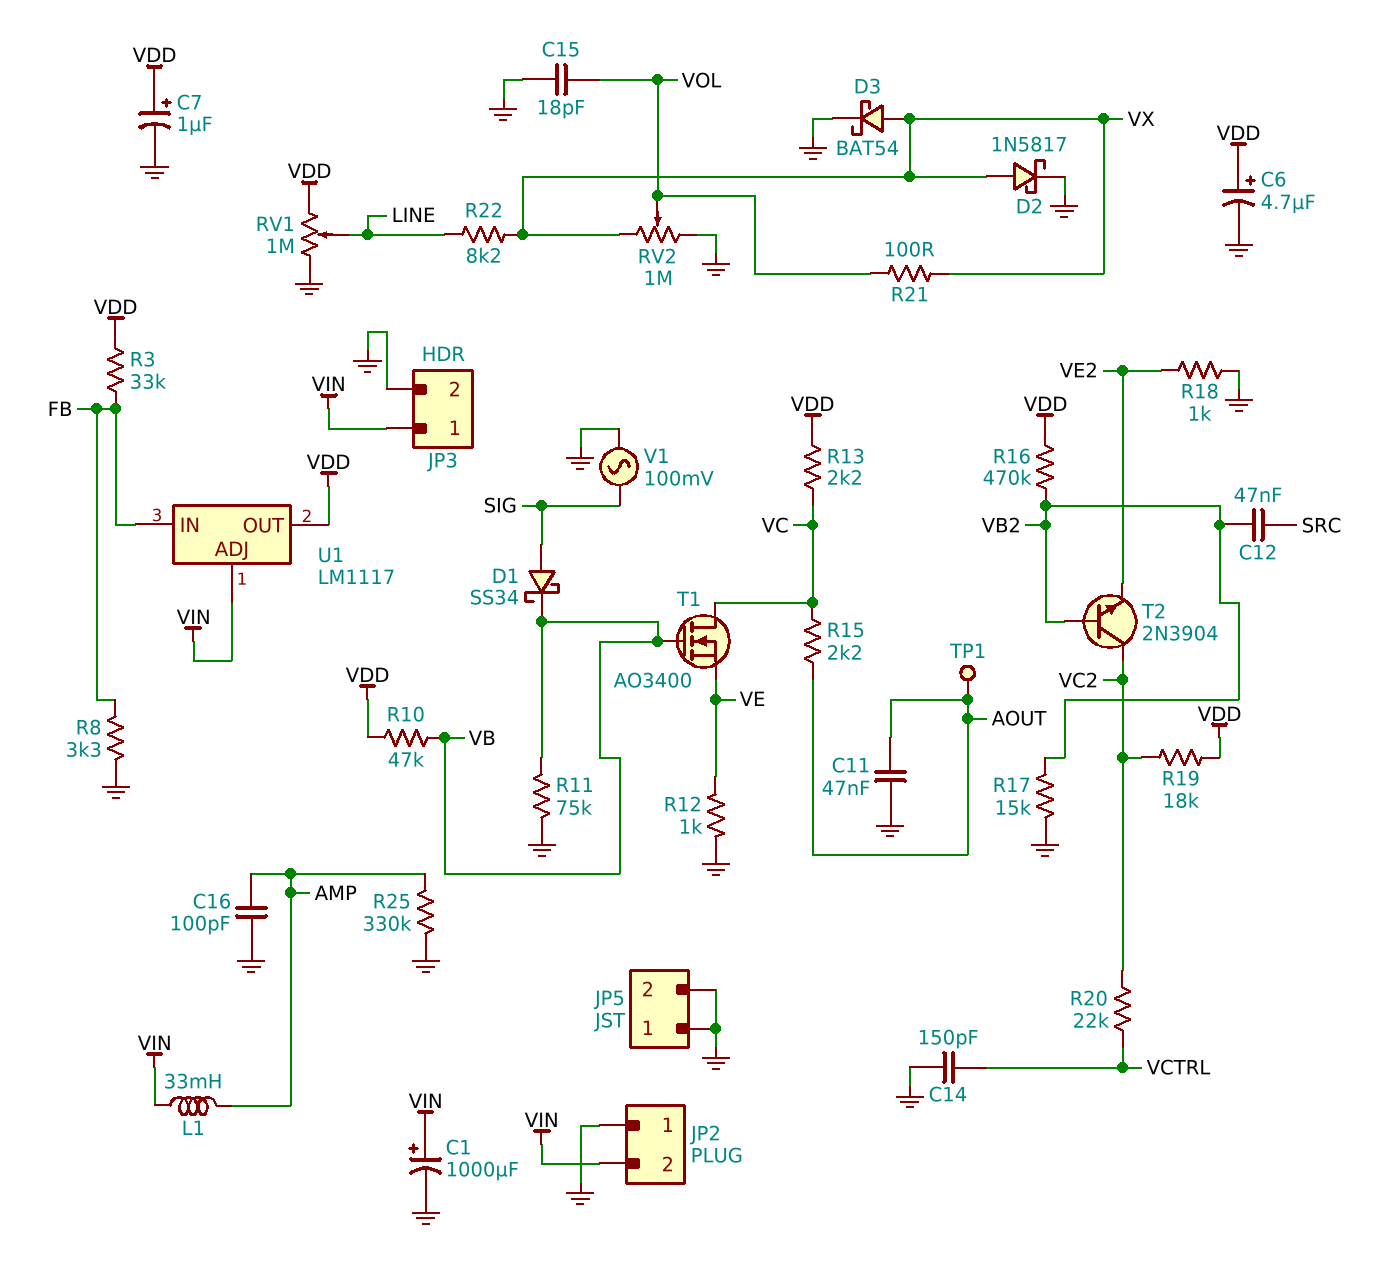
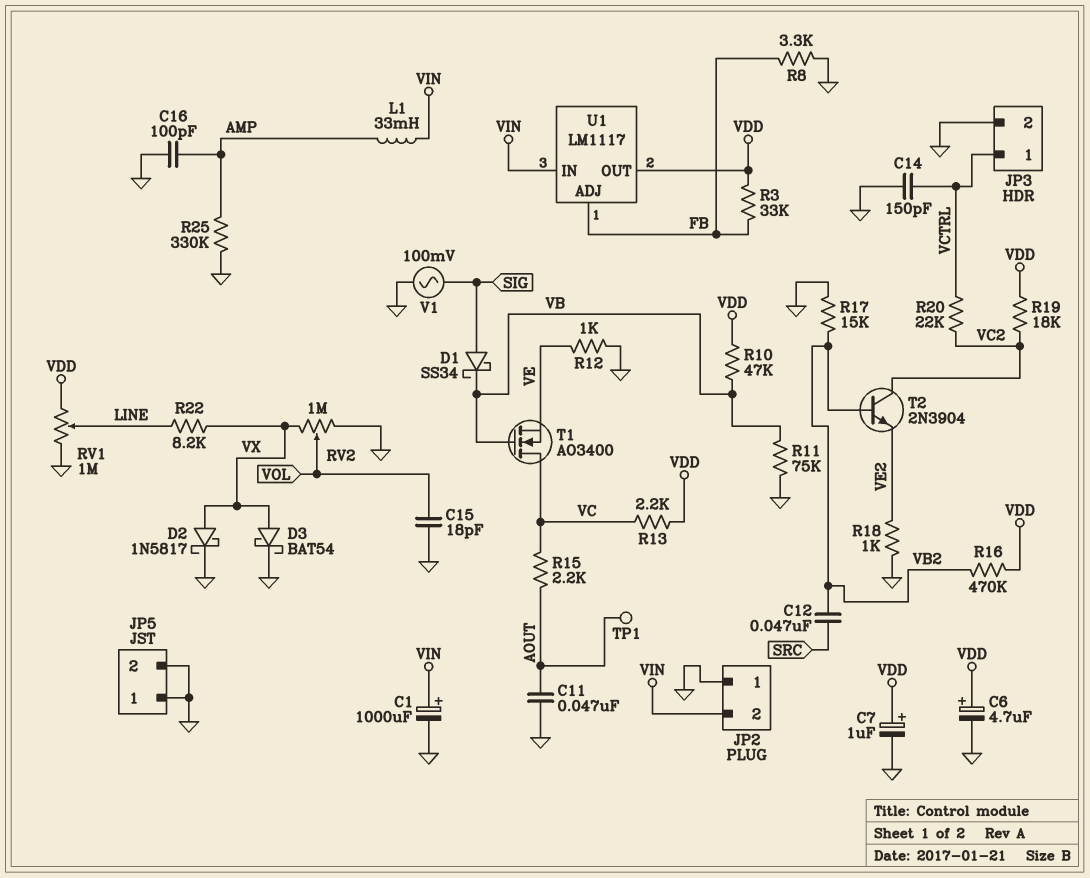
JP3 pin 1: VIN -> VCTRL
R21: 100 (VOL, VX) -> none
U1 pin ADJ: VIN -> FB
U1 pin IN: FB -> VIN

